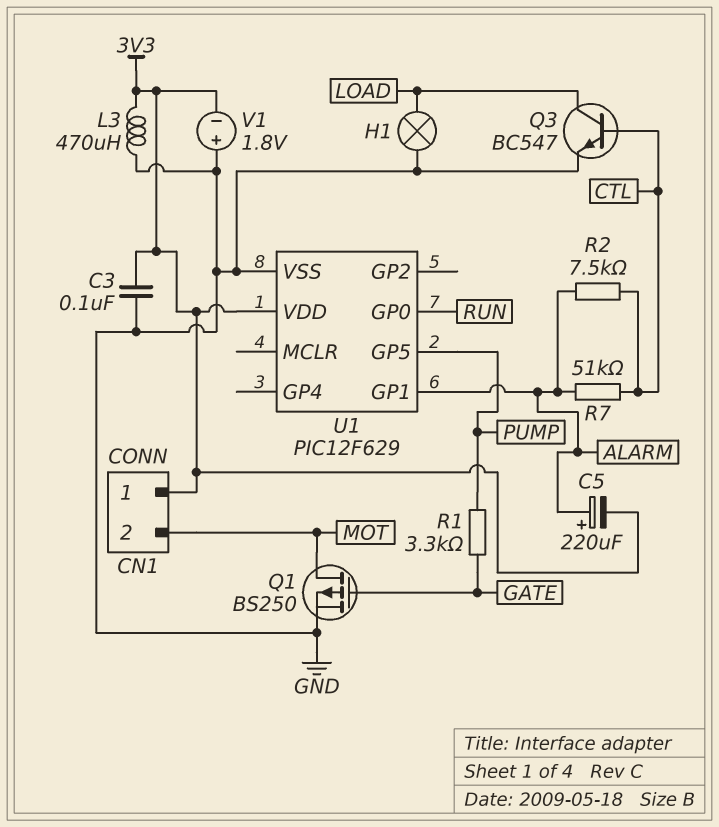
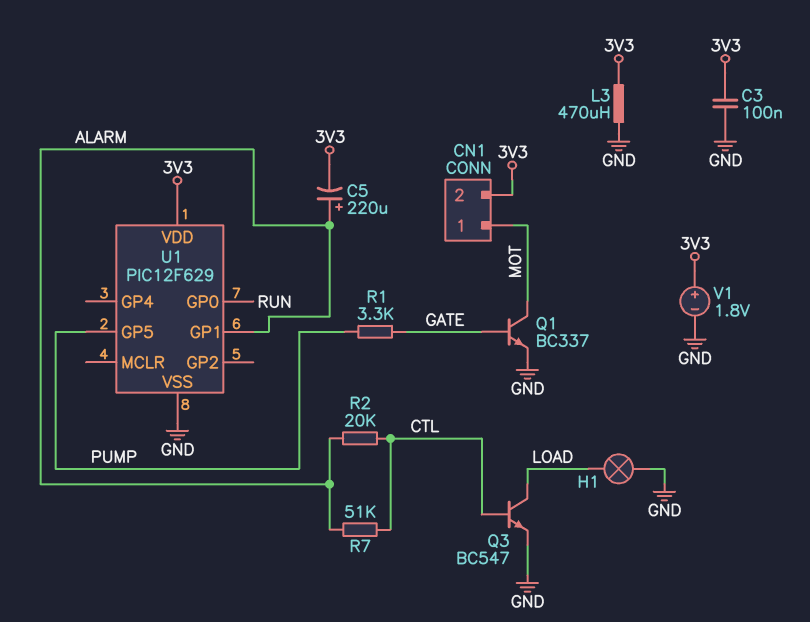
CN1 pin 1: 3V3 -> MOT
CN1 pin 2: MOT -> 3V3
Q1: PMOS BS250 (G GATE, D MOT, S GND) -> NPN BC337 (B GATE, C MOT, E GND)
R2: 7.5k (ALARM, CTL) -> 20k (ALARM, CTL)
V1: 1.8V (plus GND, minus 3V3) -> 1.8V (plus 3V3, minus GND)

